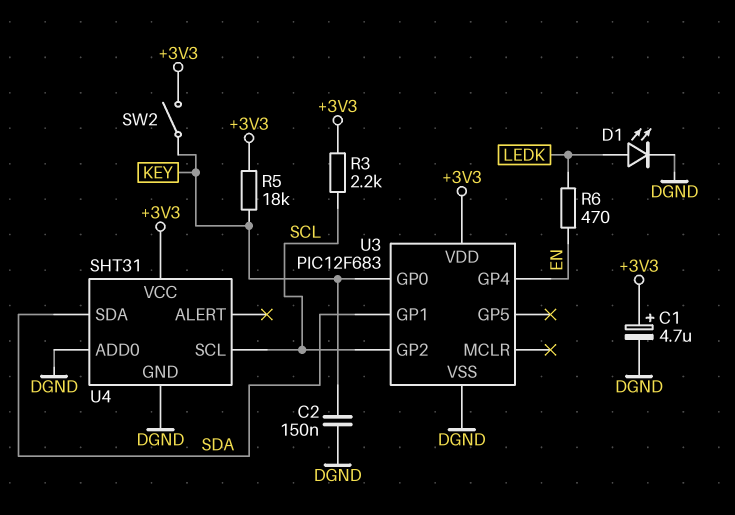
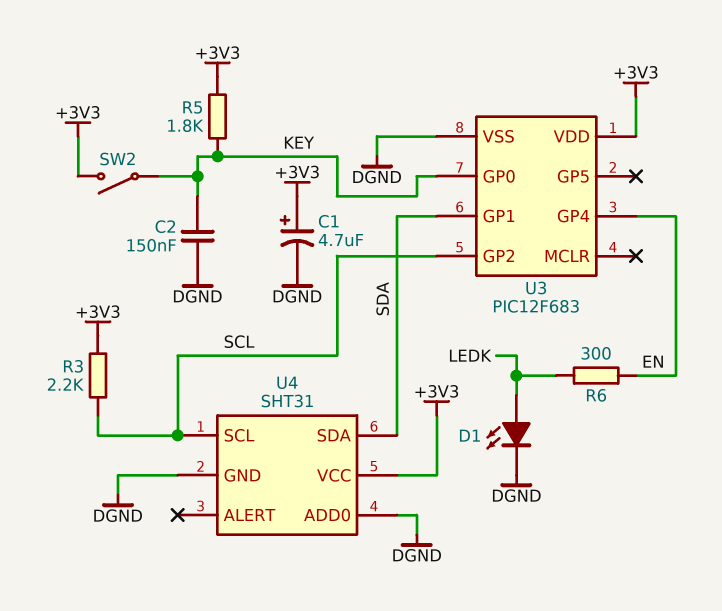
R5: 18k (+3V3, KEY) -> 1.8k (+3V3, KEY)
R6: 470 (EN, LEDK) -> 300 (EN, LEDK)

